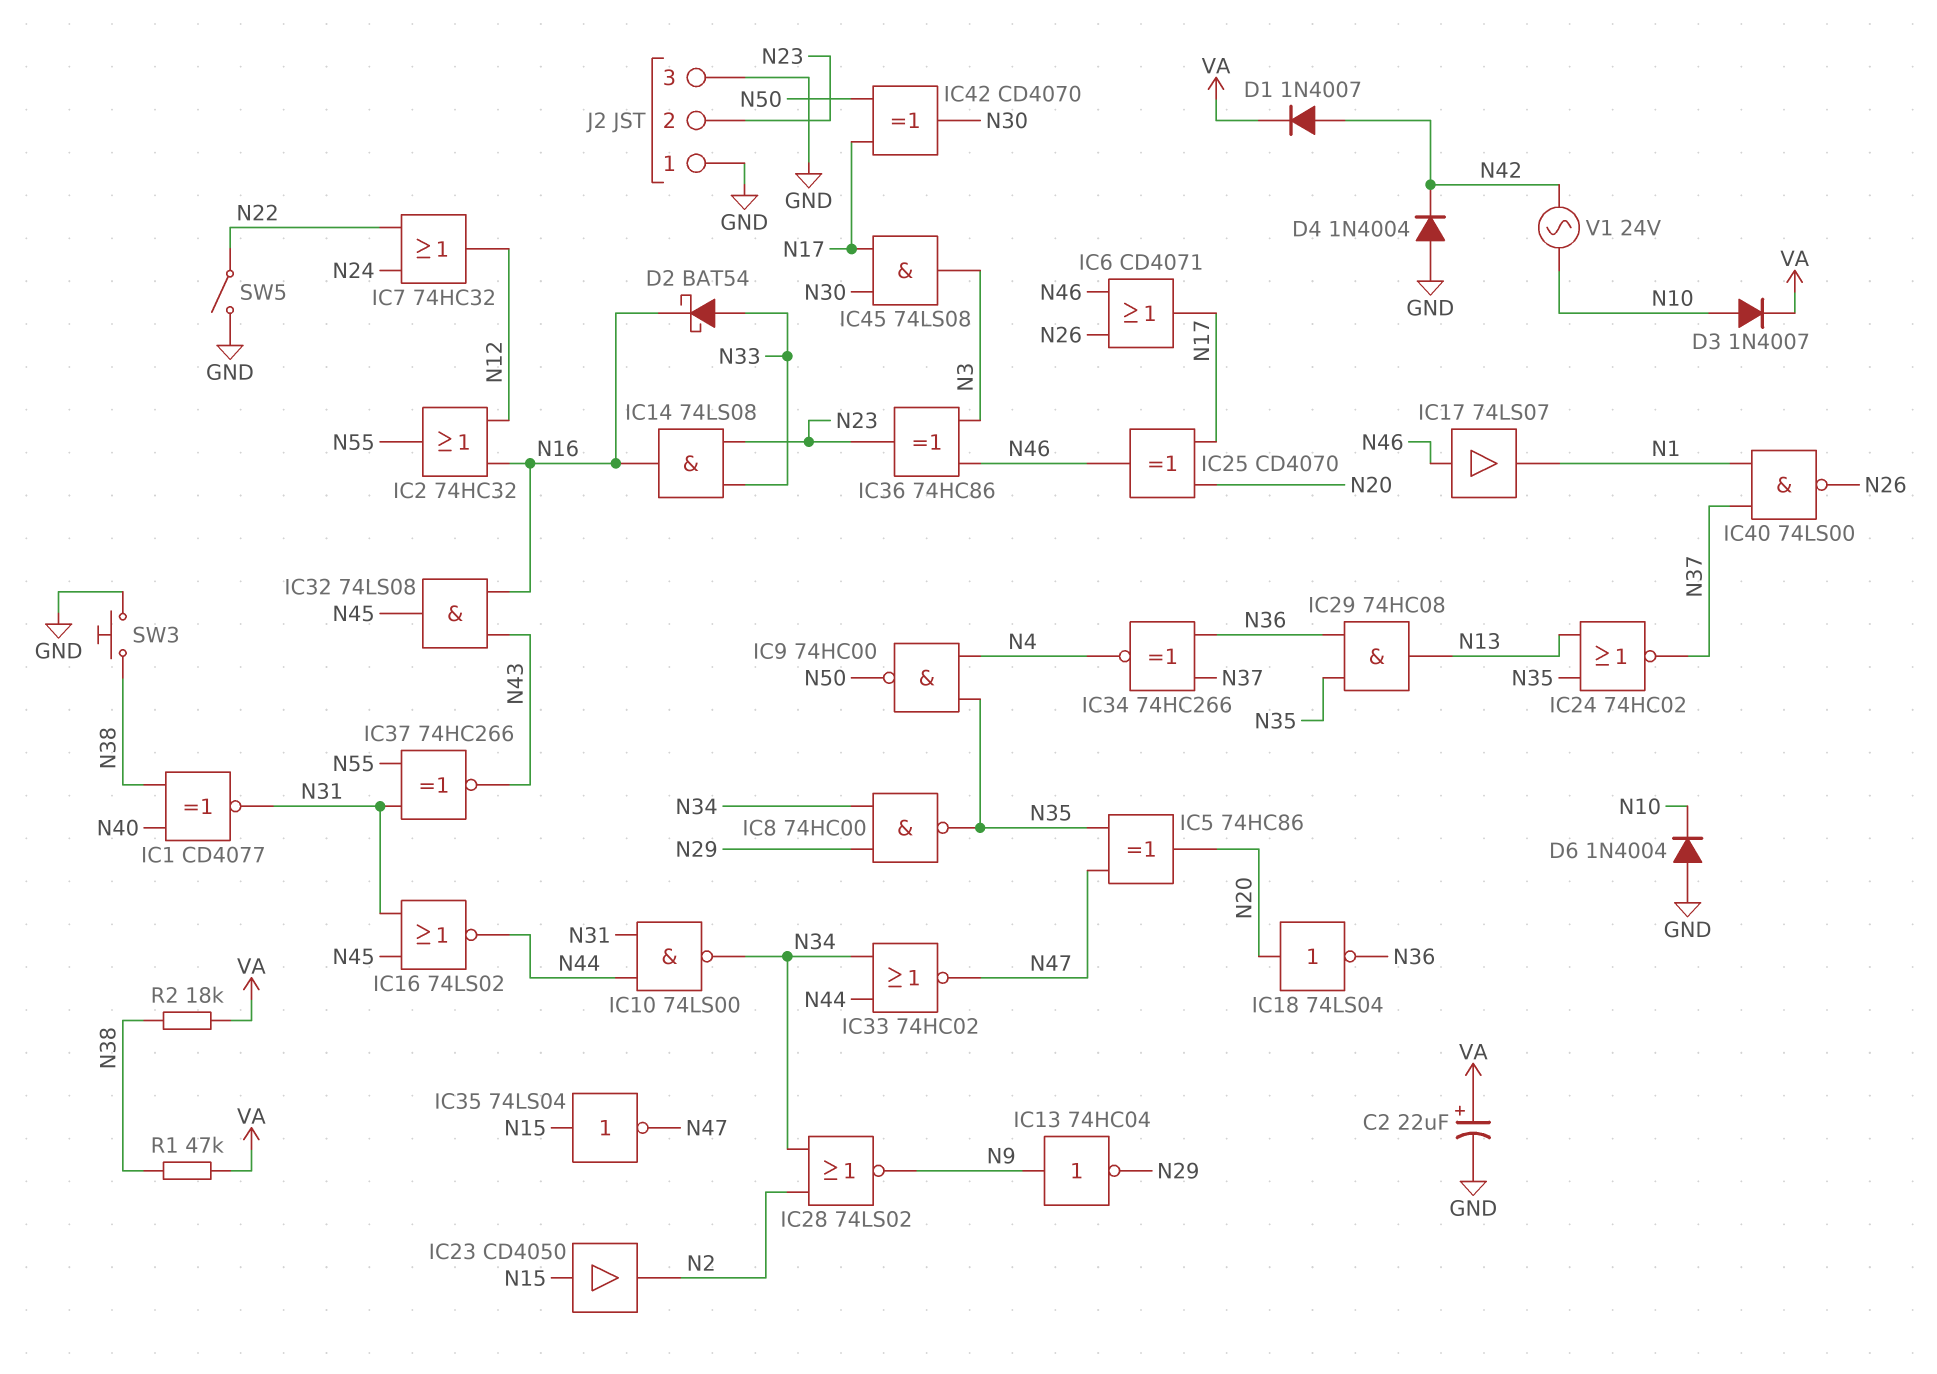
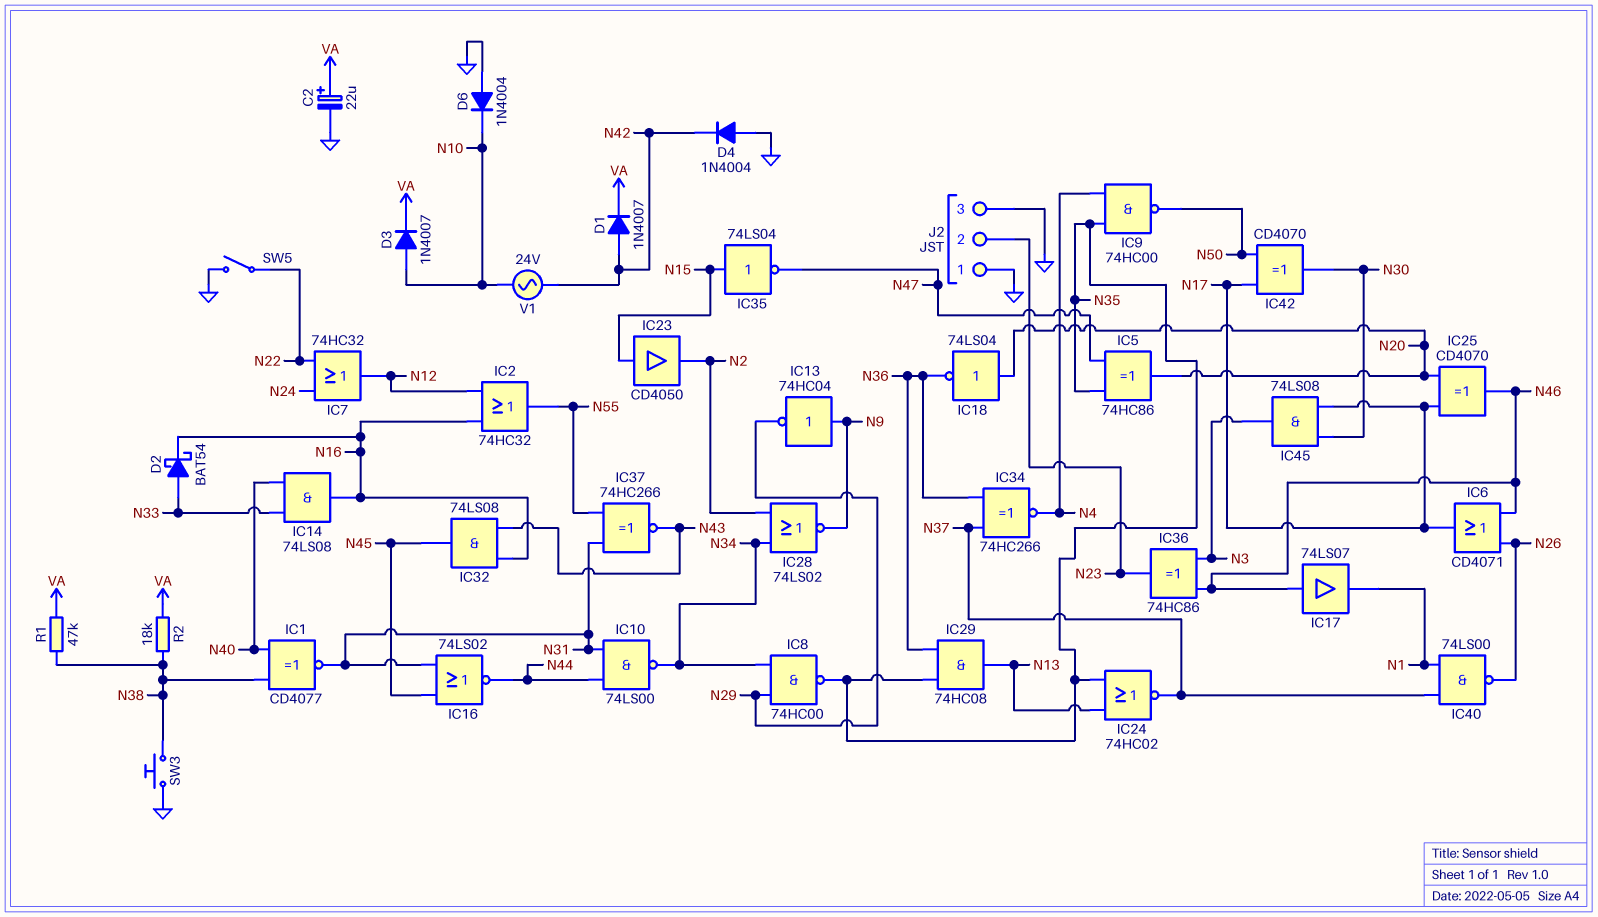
IC14: AND 74LS08 (in N23, in N33, out N16) -> AND 74LS08 (in N33, in N40, out N16)
IC33: NOR 74HC02 (in N34, in N44, out N47) -> none

